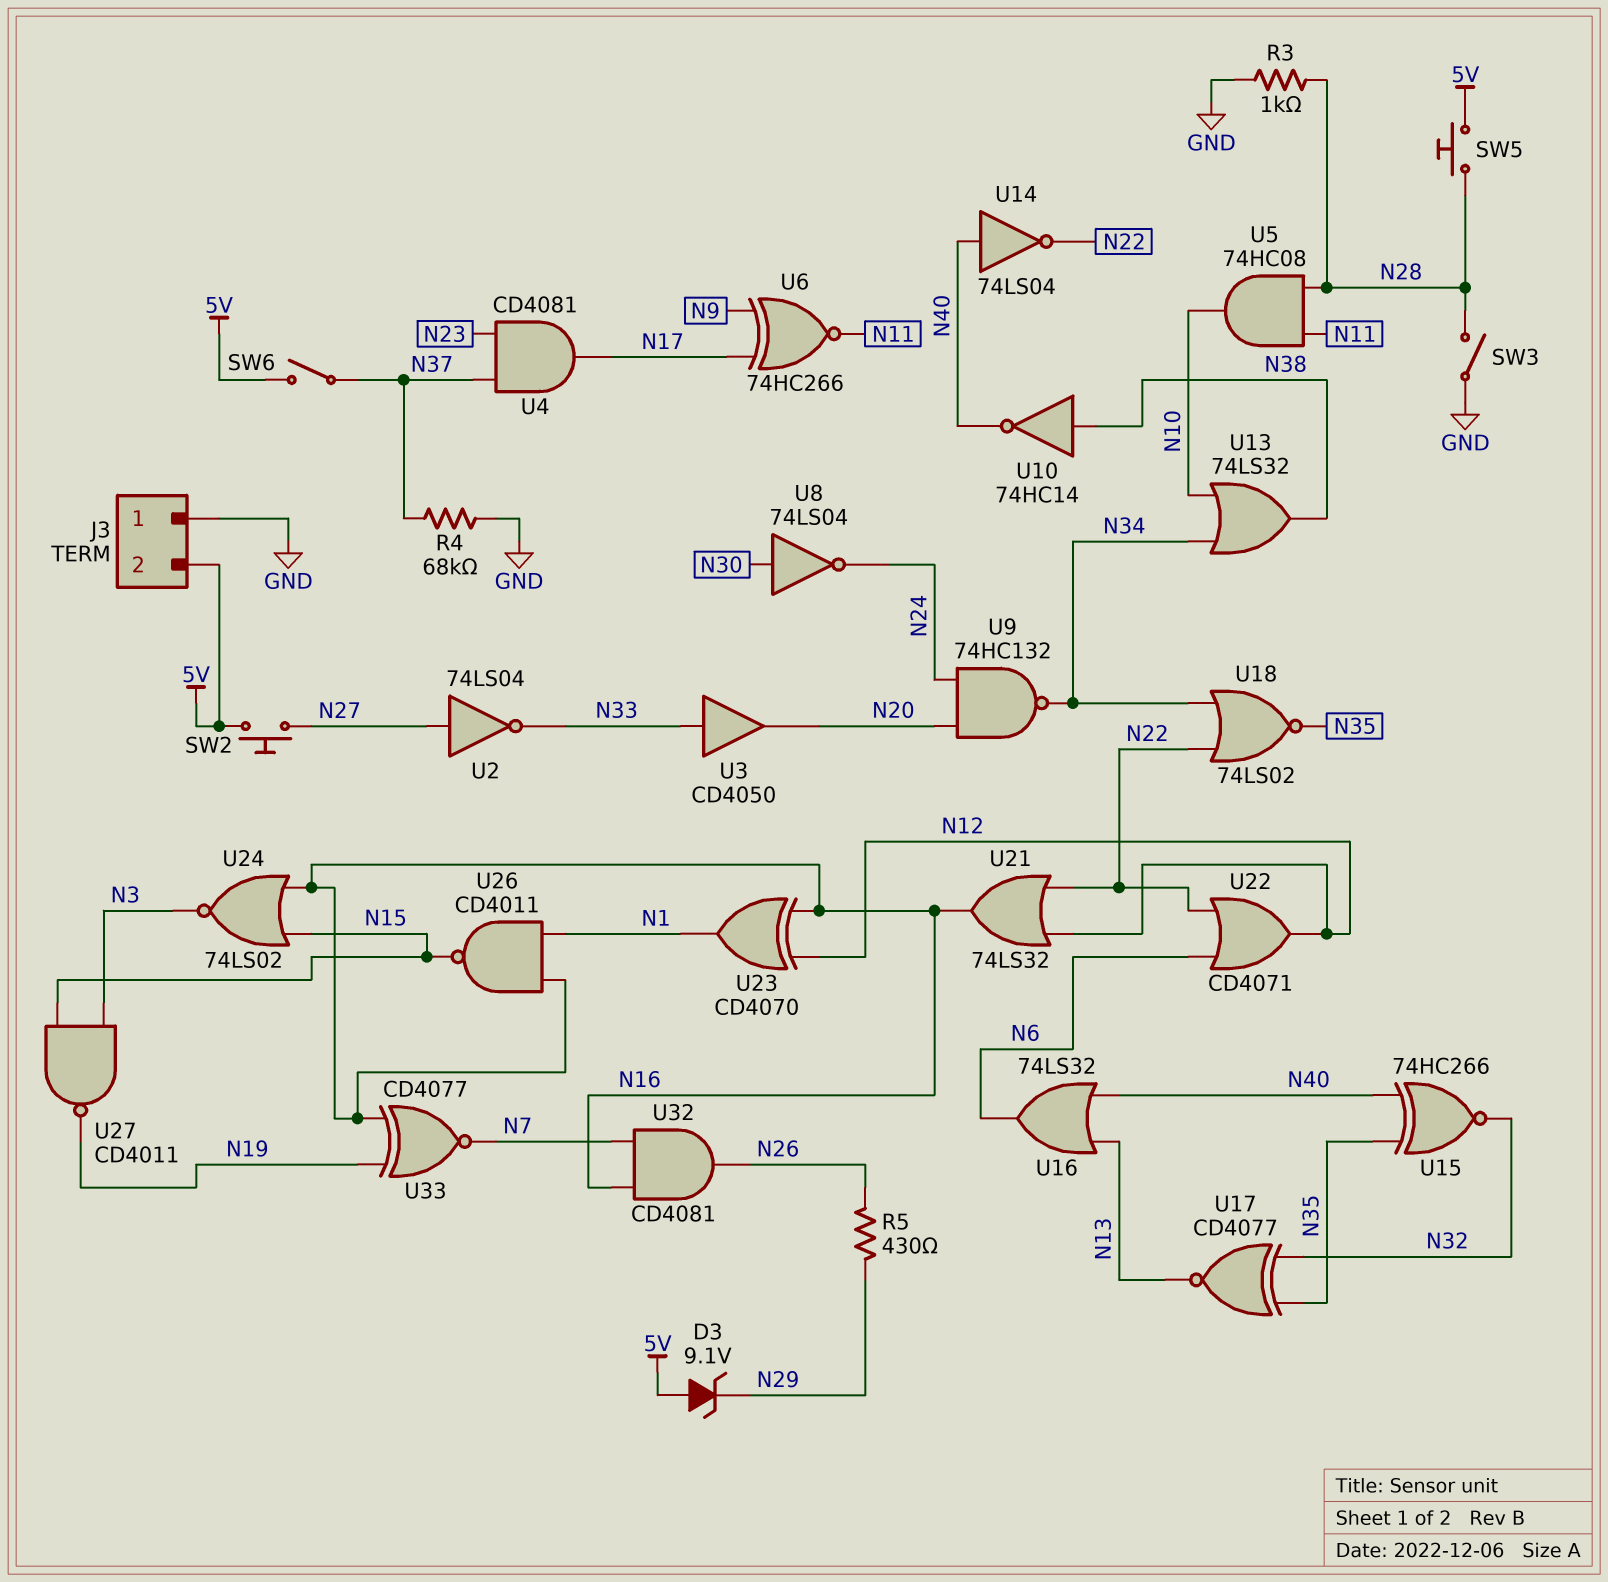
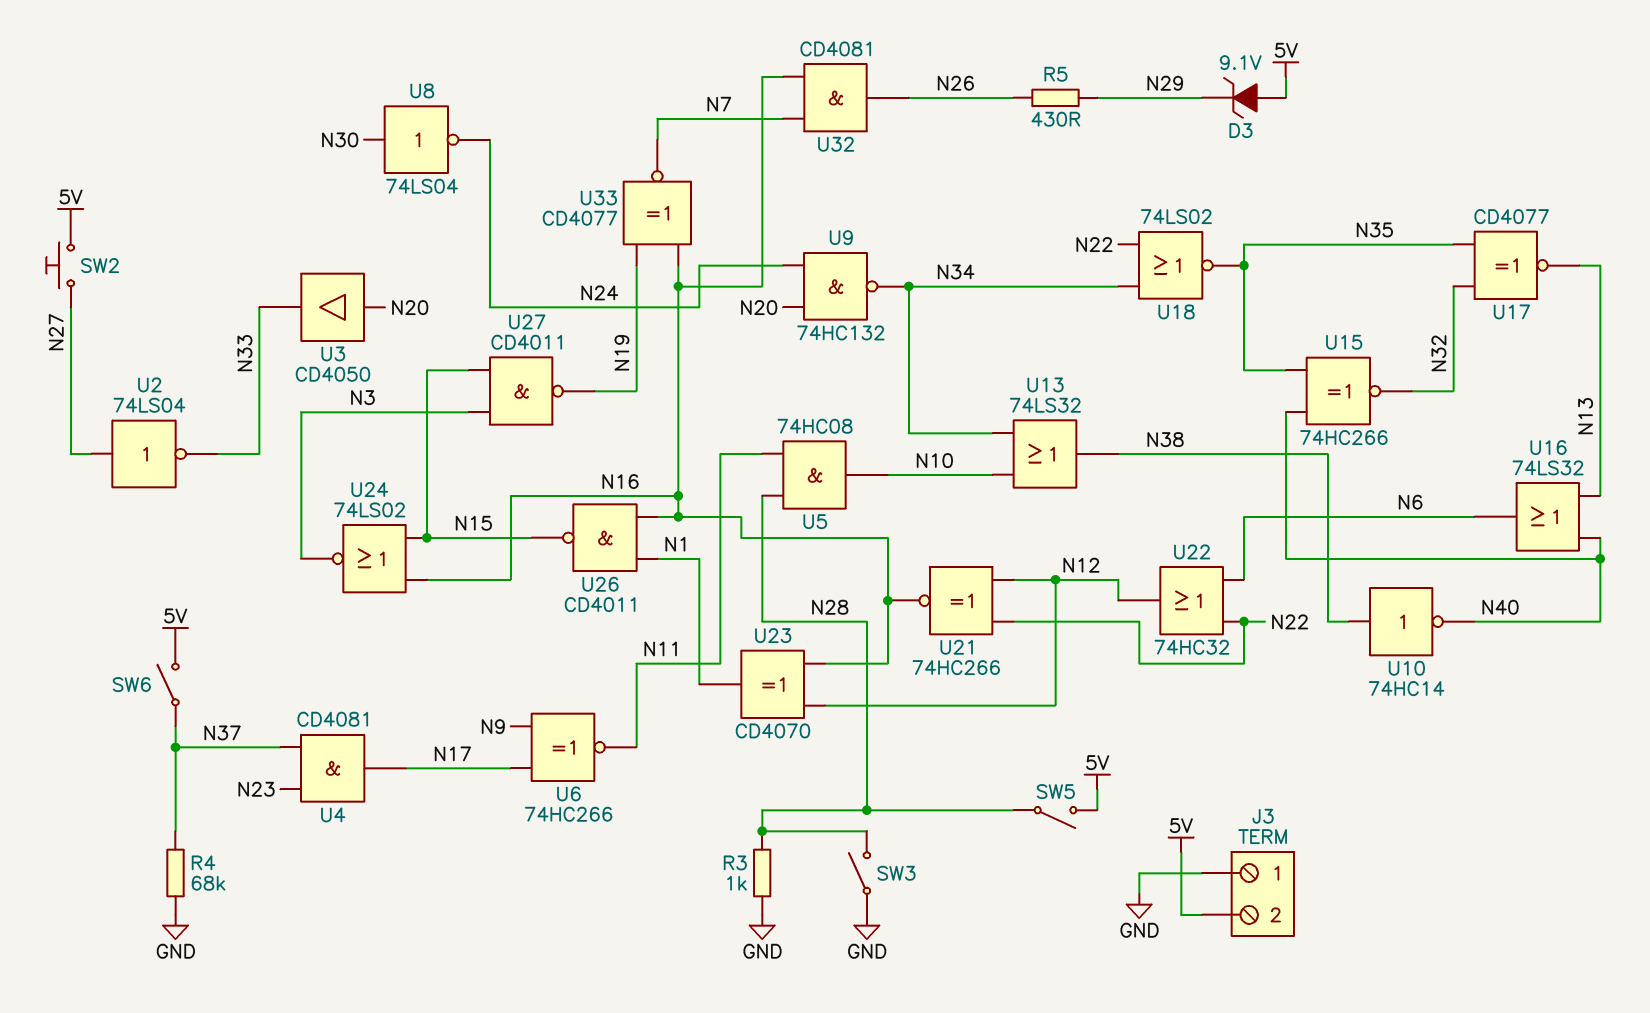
SW5: button (5V, N28) -> switch (5V, N28)
U3: buffer CD4050 (in N33, out N20) -> buffer CD4050 (in N20, out N33)
U14: NOT 74LS04 (in N40, out N22) -> none
U21: OR 74LS32 (in N12, in N22, out N16) -> XNOR 74HC266 (in N12, in N22, out N16)
U22: OR CD4071 (in N6, in N22, out N12) -> OR 74HC32 (in N6, in N22, out N12)

